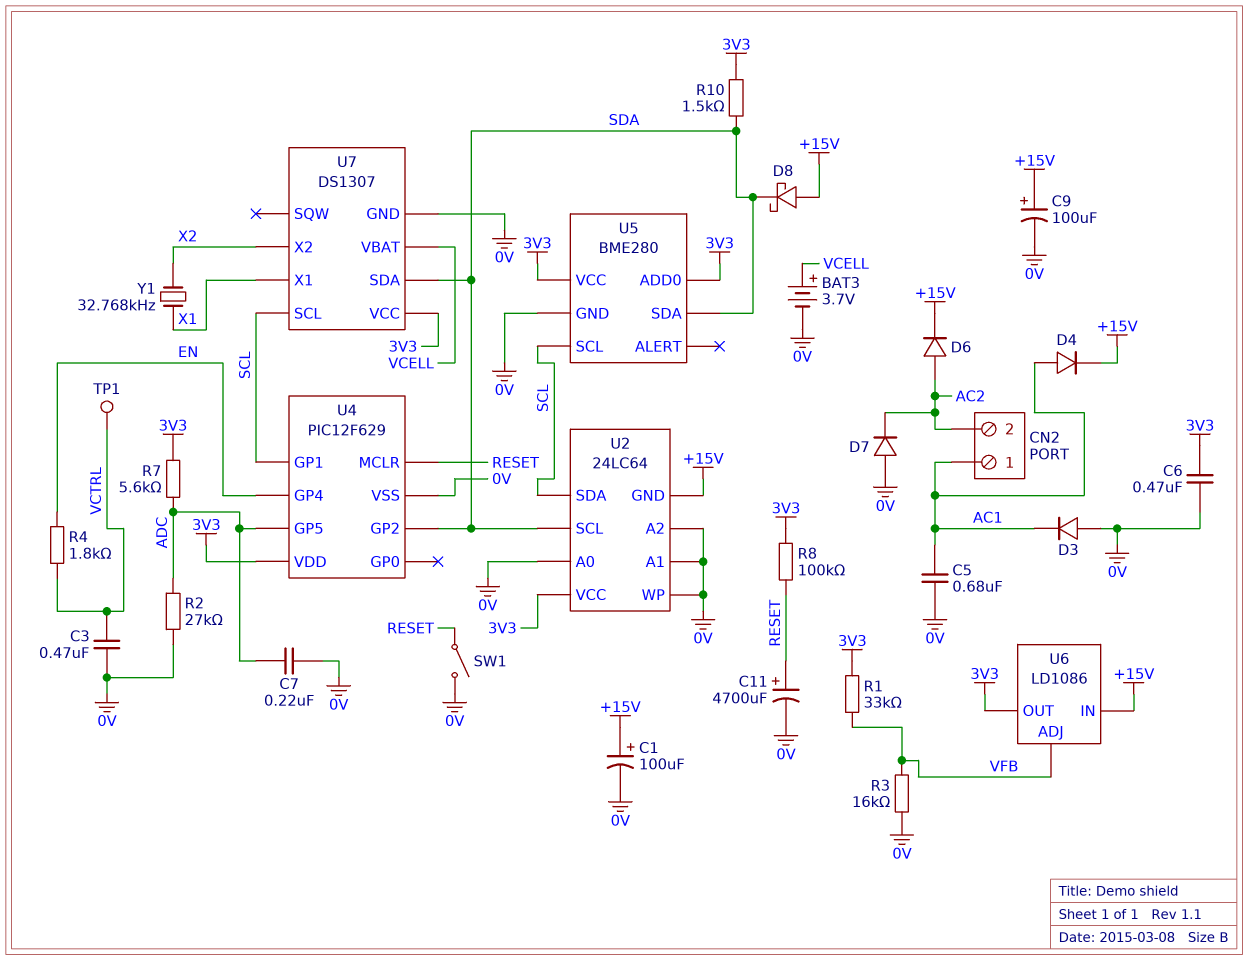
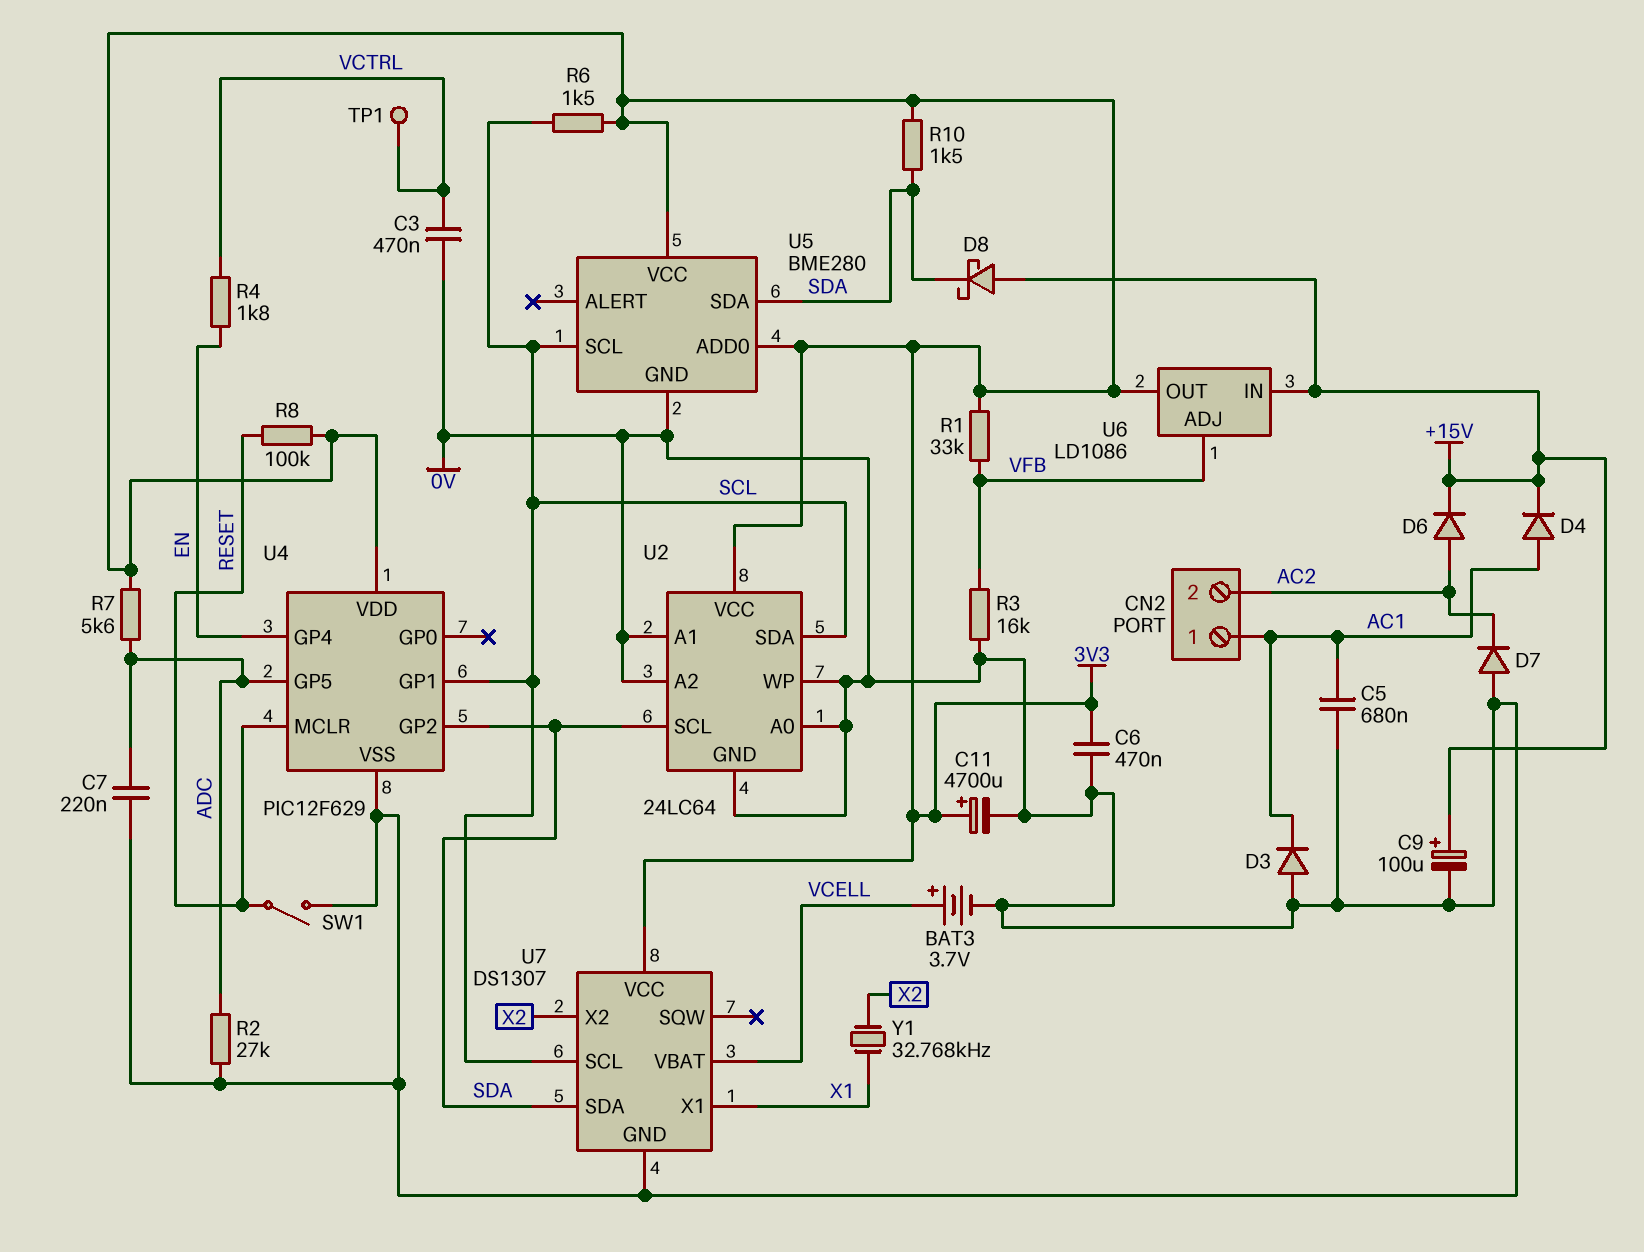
C1: 100uF (plus +15V, minus 0V) -> none
C11: 4700uF (plus RESET, minus 0V) -> 4700uF (plus 3V3, minus 0V)
R6: none -> 1.5k (3V3, SCL)
U2 pin GND: +15V -> 0V

